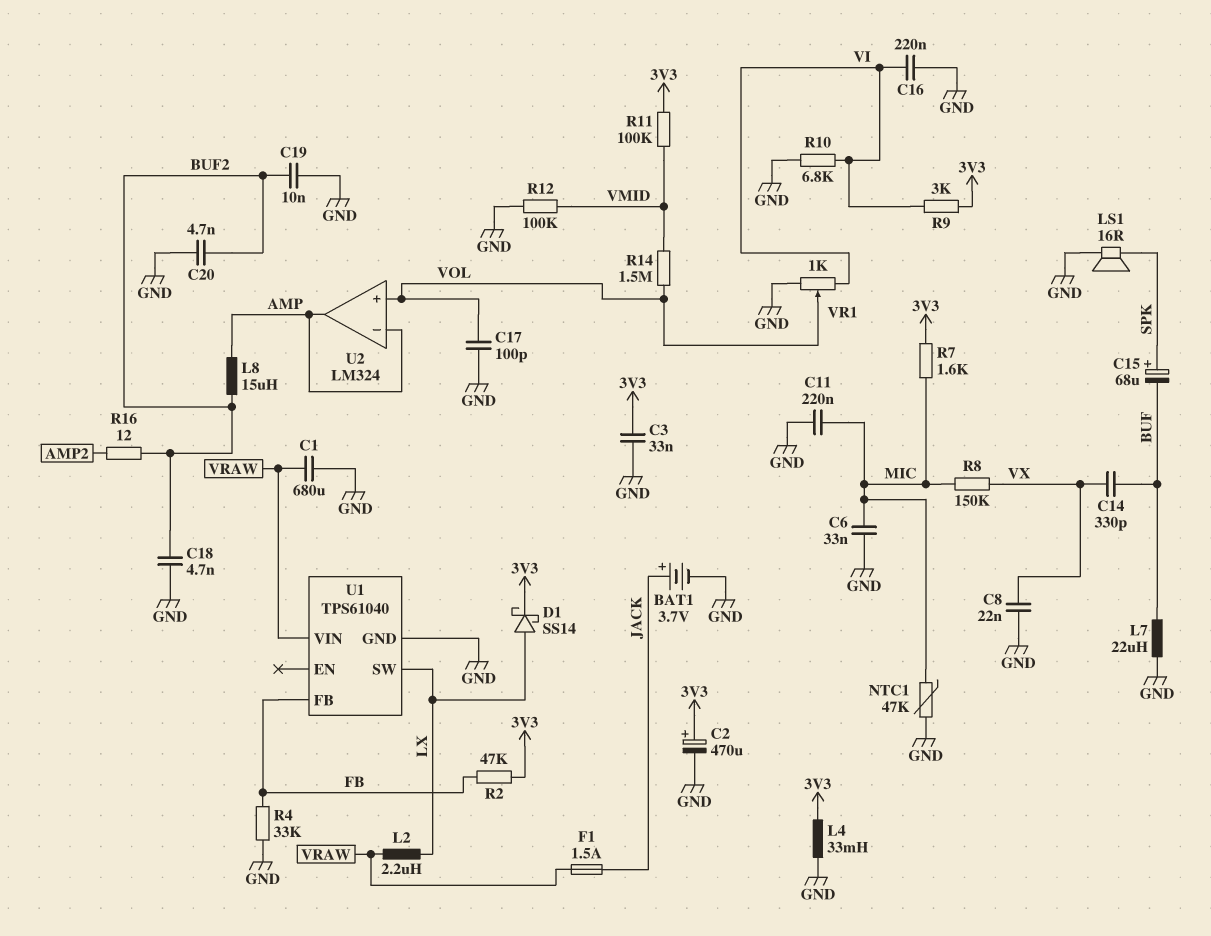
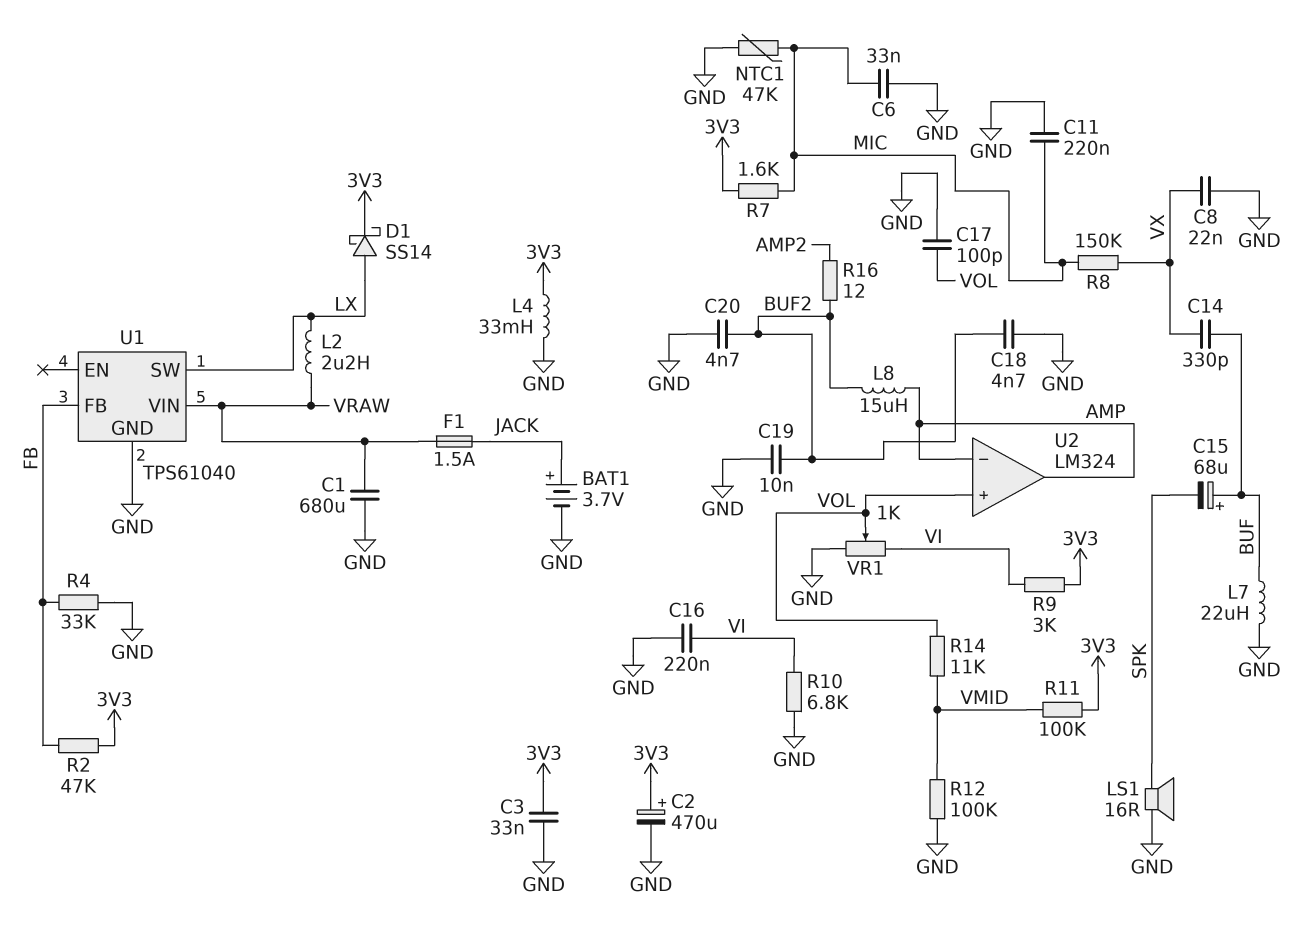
C15: 68uF (plus SPK, minus BUF) -> 68uF (plus BUF, minus SPK)
R14: 1.5M (VMID, VOL) -> 11k (VMID, VOL)

